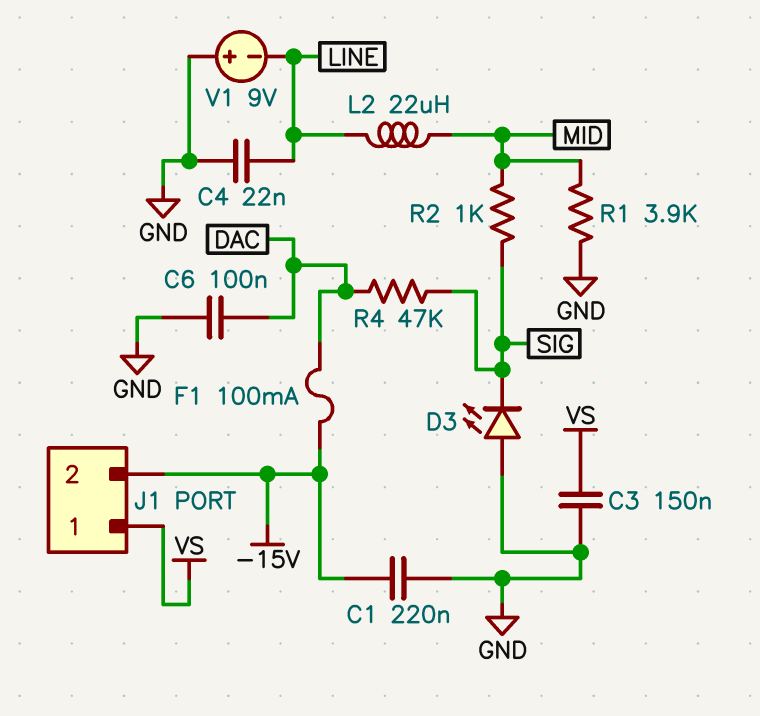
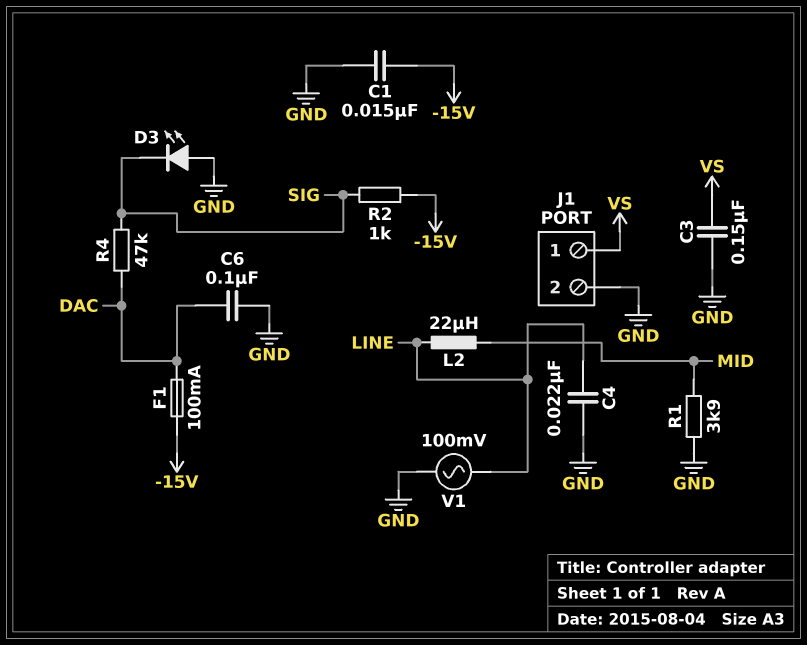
C1: 220nF (-15V, GND) -> 15nF (-15V, GND)
J1 pin 2: -15V -> GND
R2: 1k (MID, SIG) -> 1k (-15V, SIG)
V1: 9V (plus GND, minus LINE) -> AC 100mV (GND, LINE)

